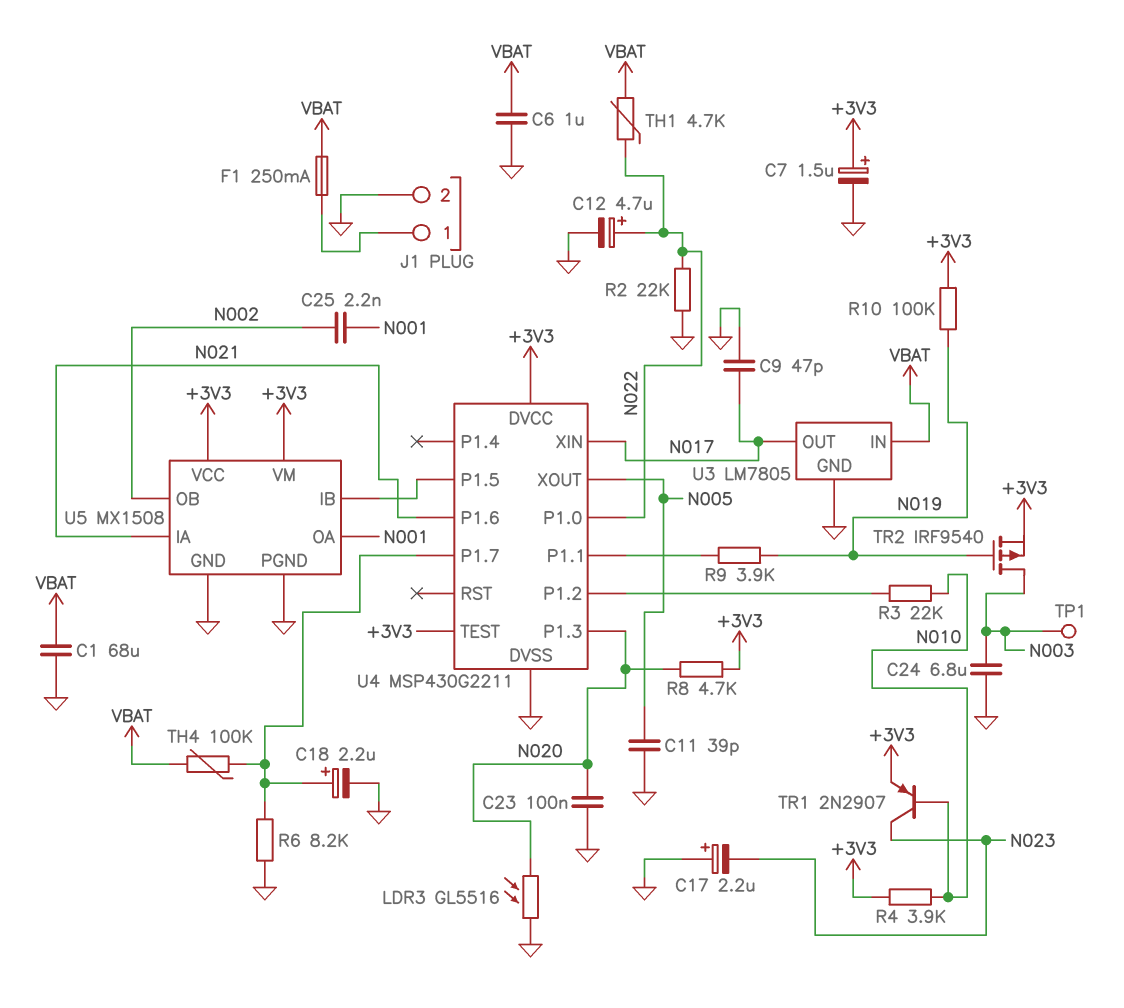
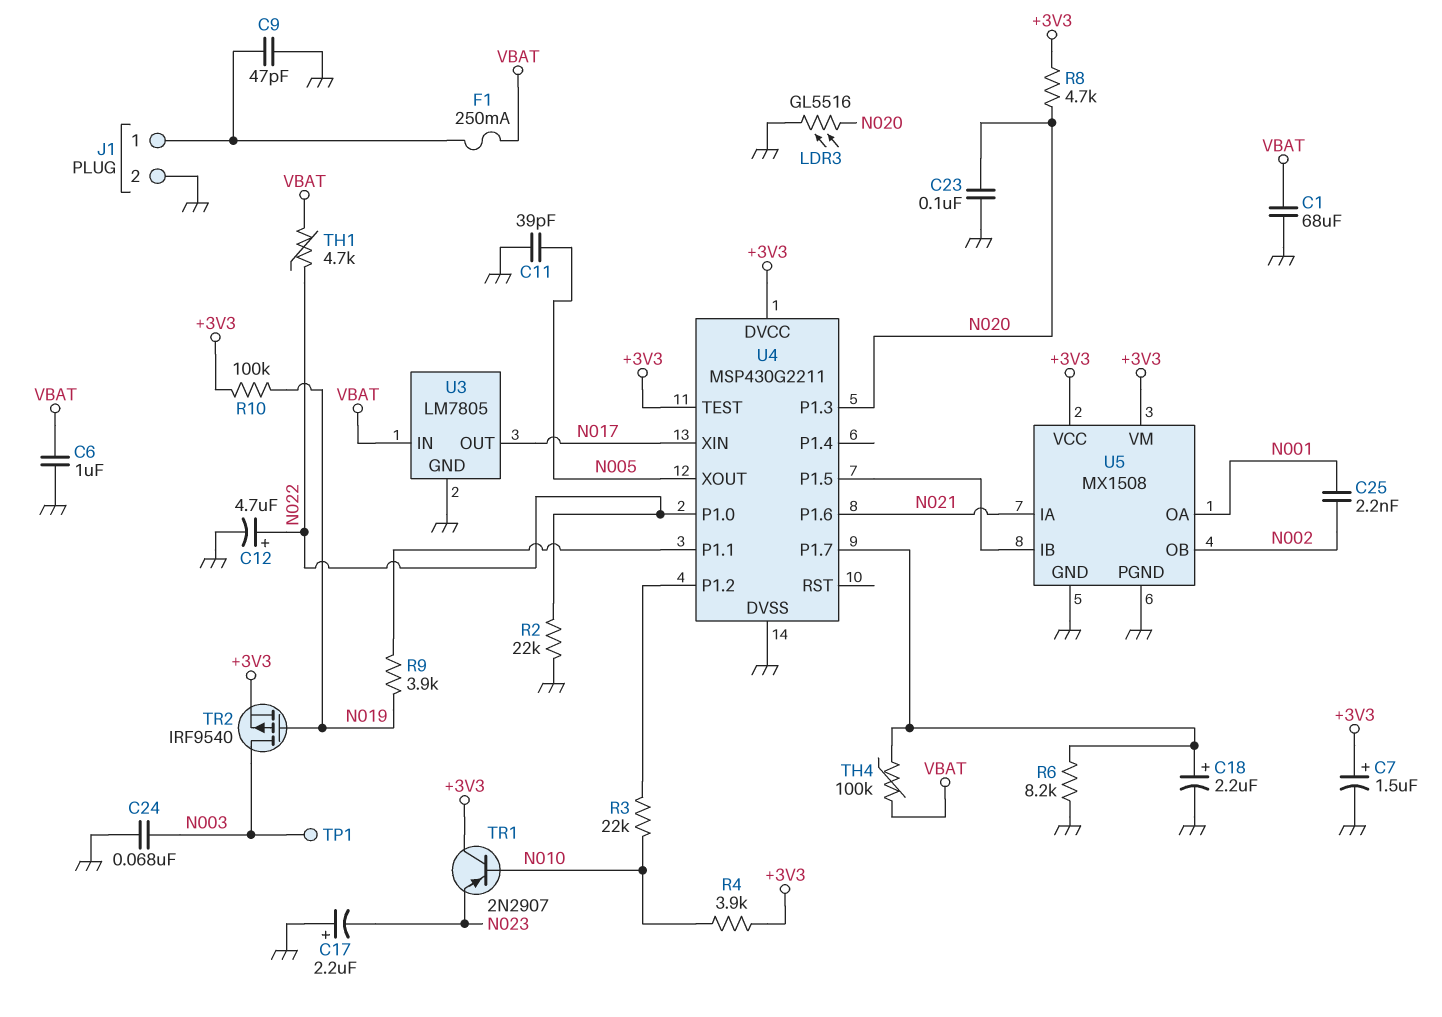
C9: 47pF (GND, N017) -> 47pF (GND, J1/1)
C24: 6.8uF (GND, N003) -> 68nF (GND, N003)
TR1: PNP 2N2907 (B N010, C N023, E +3V3) -> PNP 2N2907 (B N010, C +3V3, E N023)

